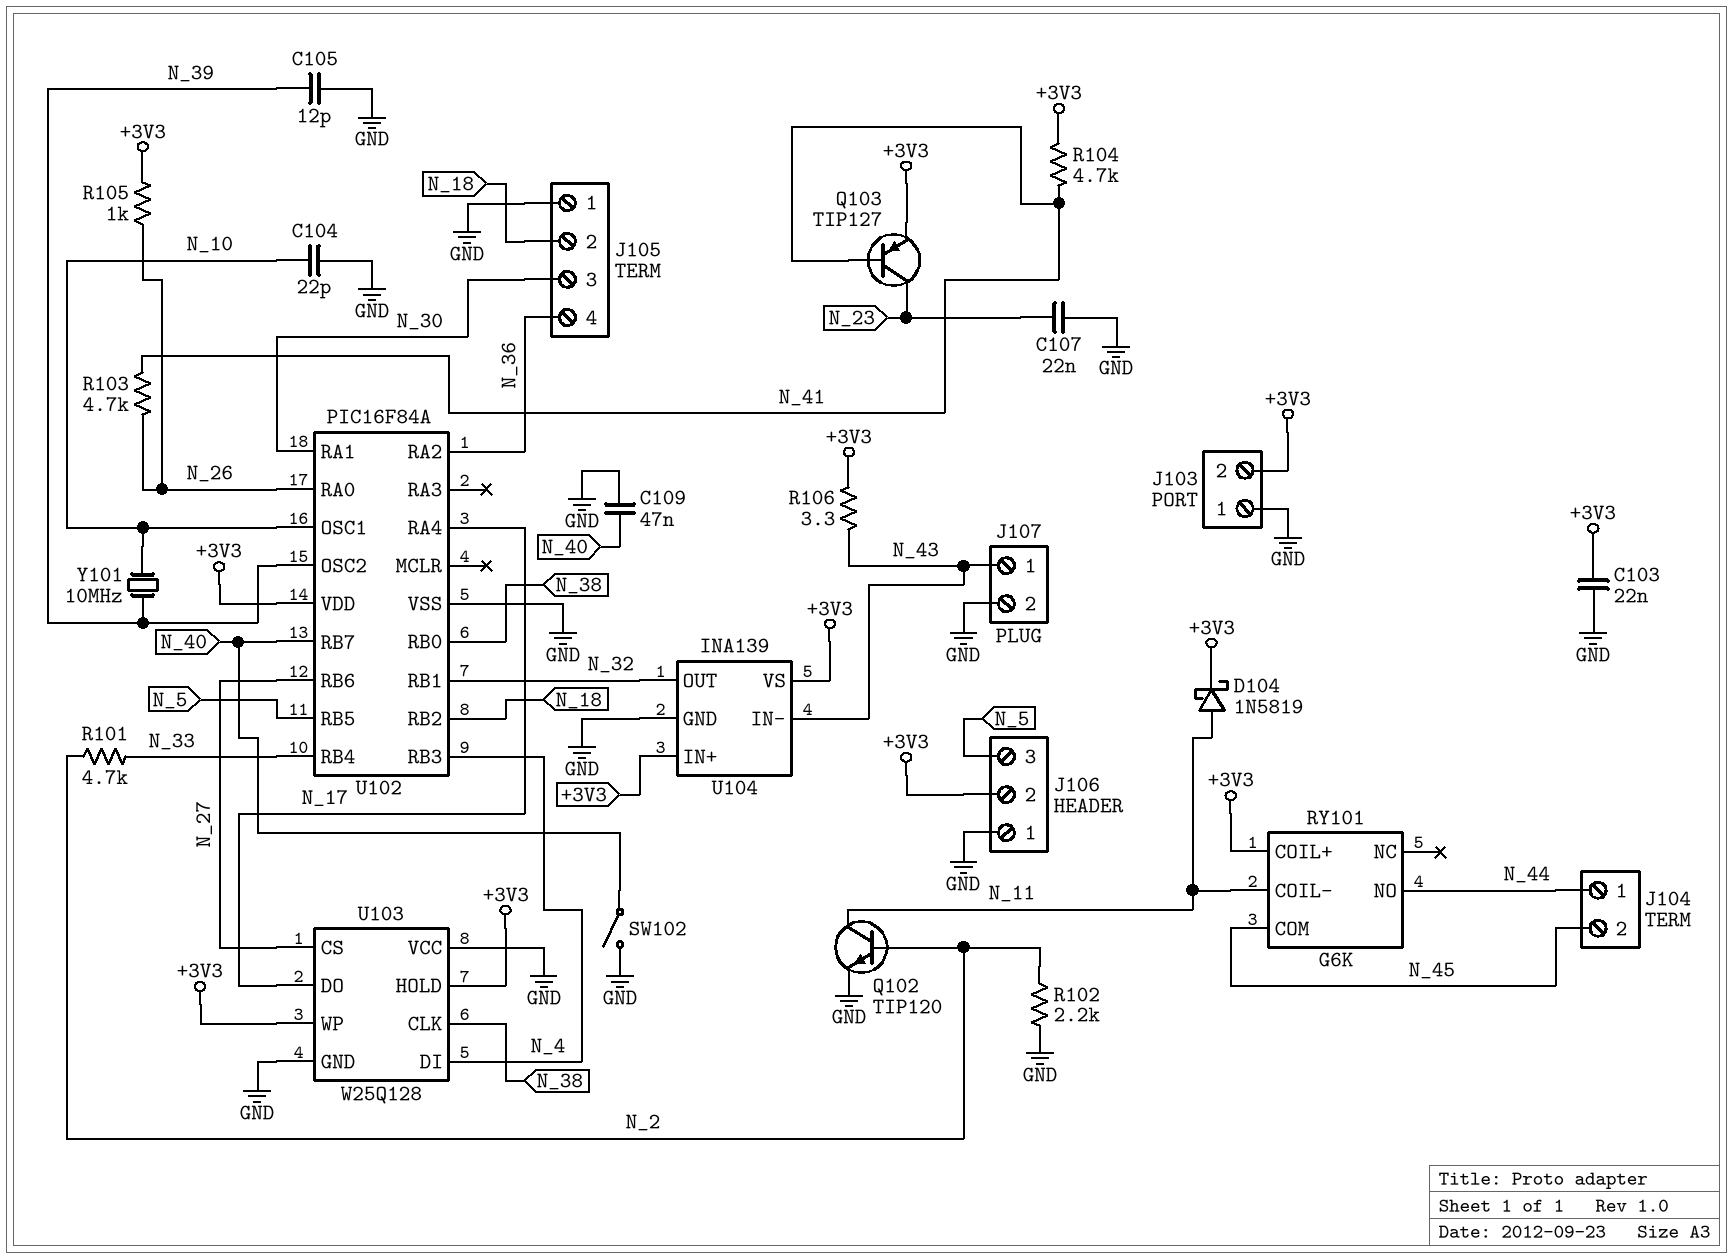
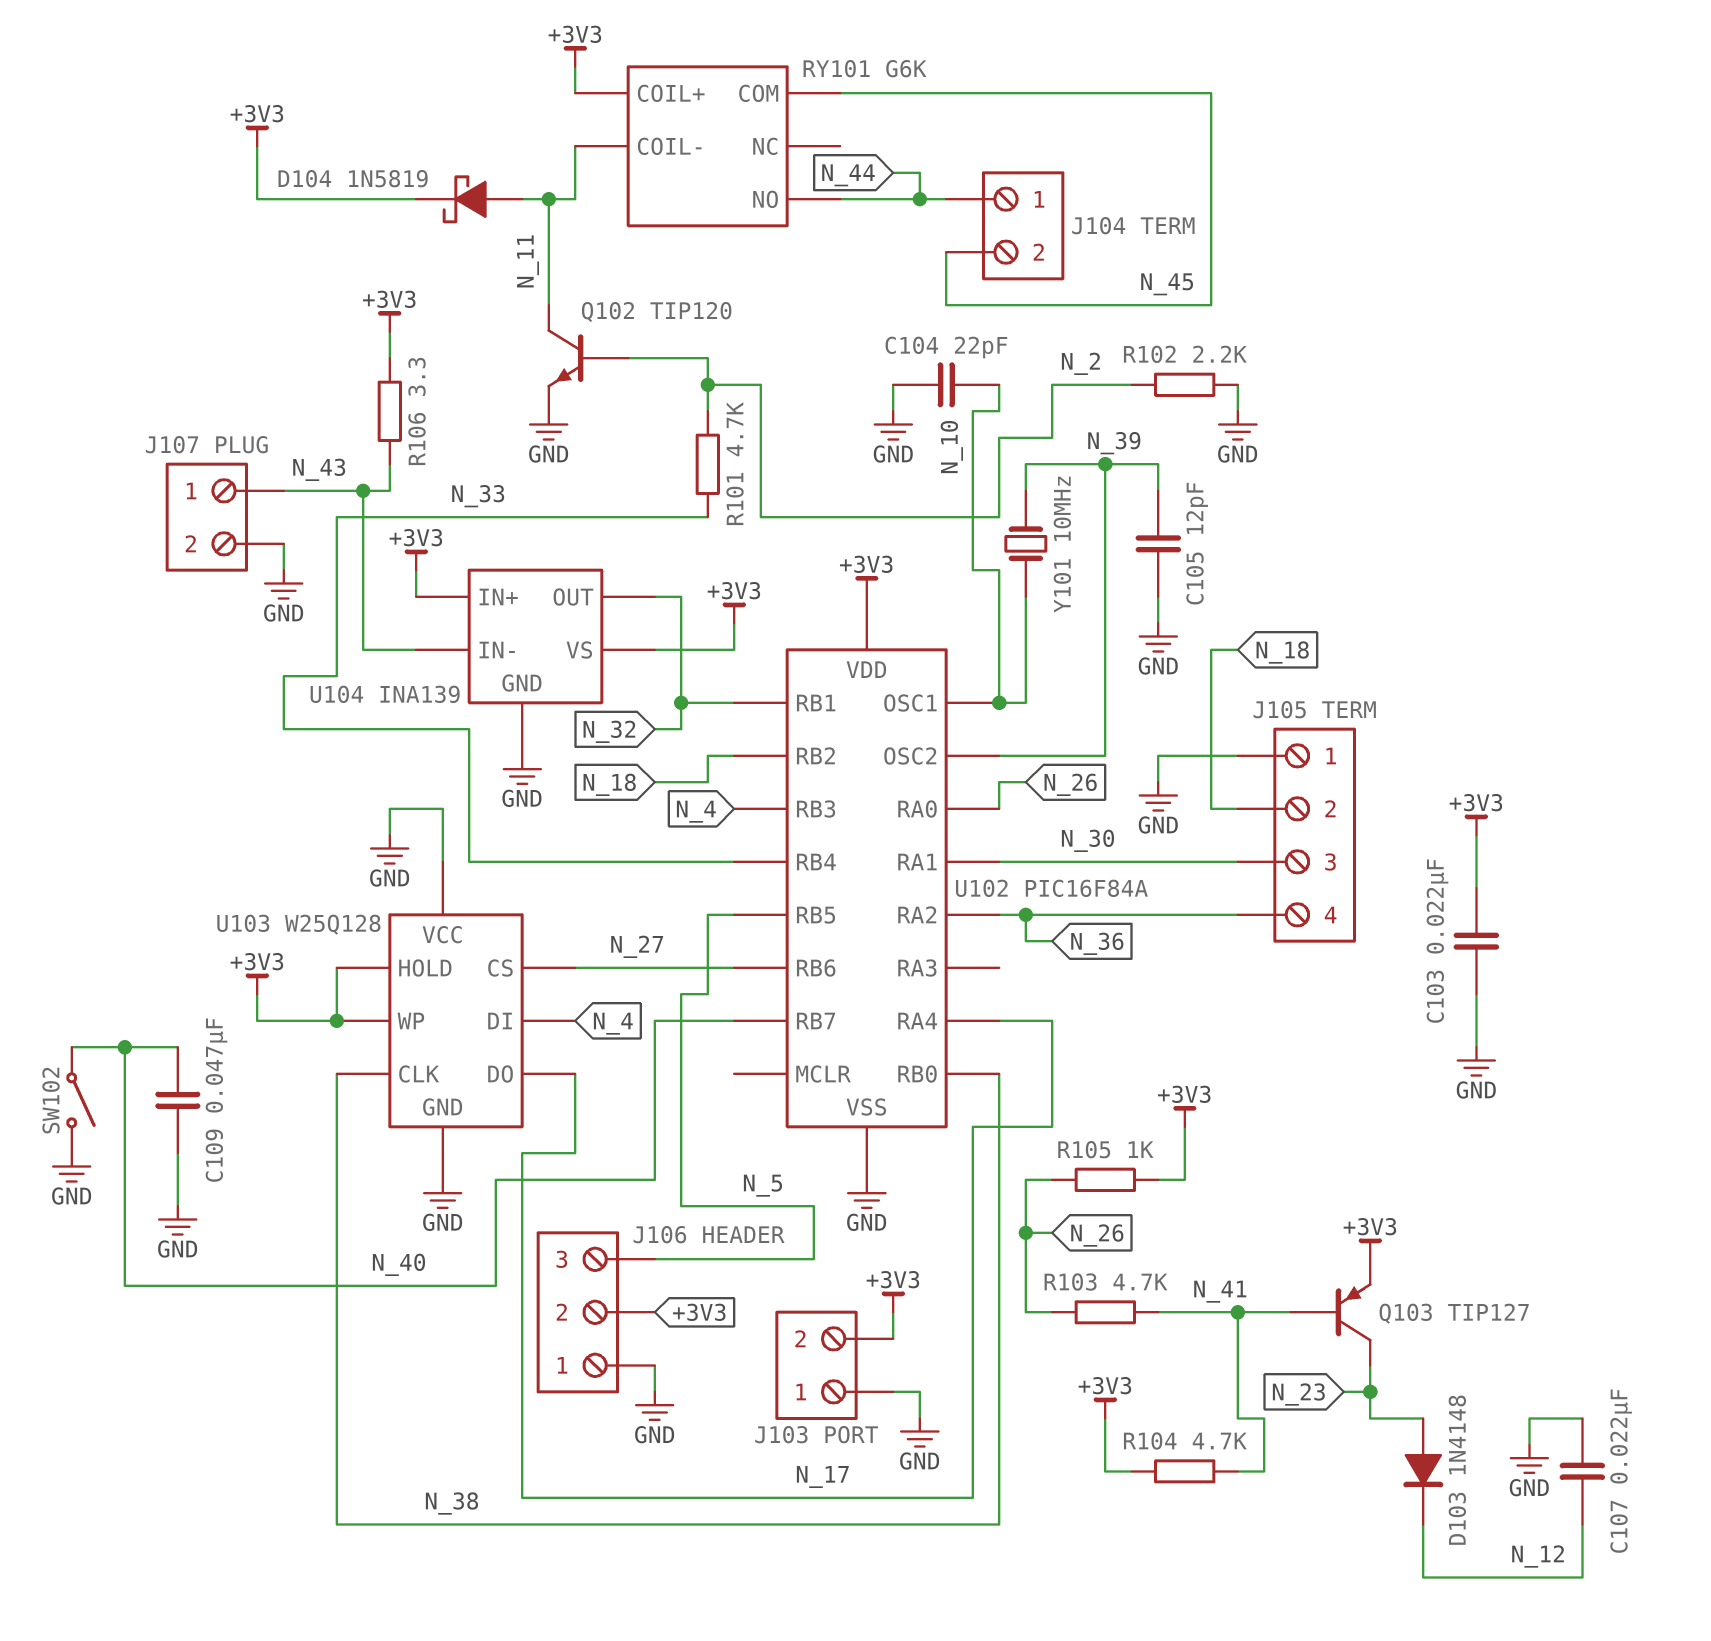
C107: 22nF (GND, N_23) -> 22nF (GND, N_12)
D103: none -> diode 1N4148 (A N_23, K N_12)

